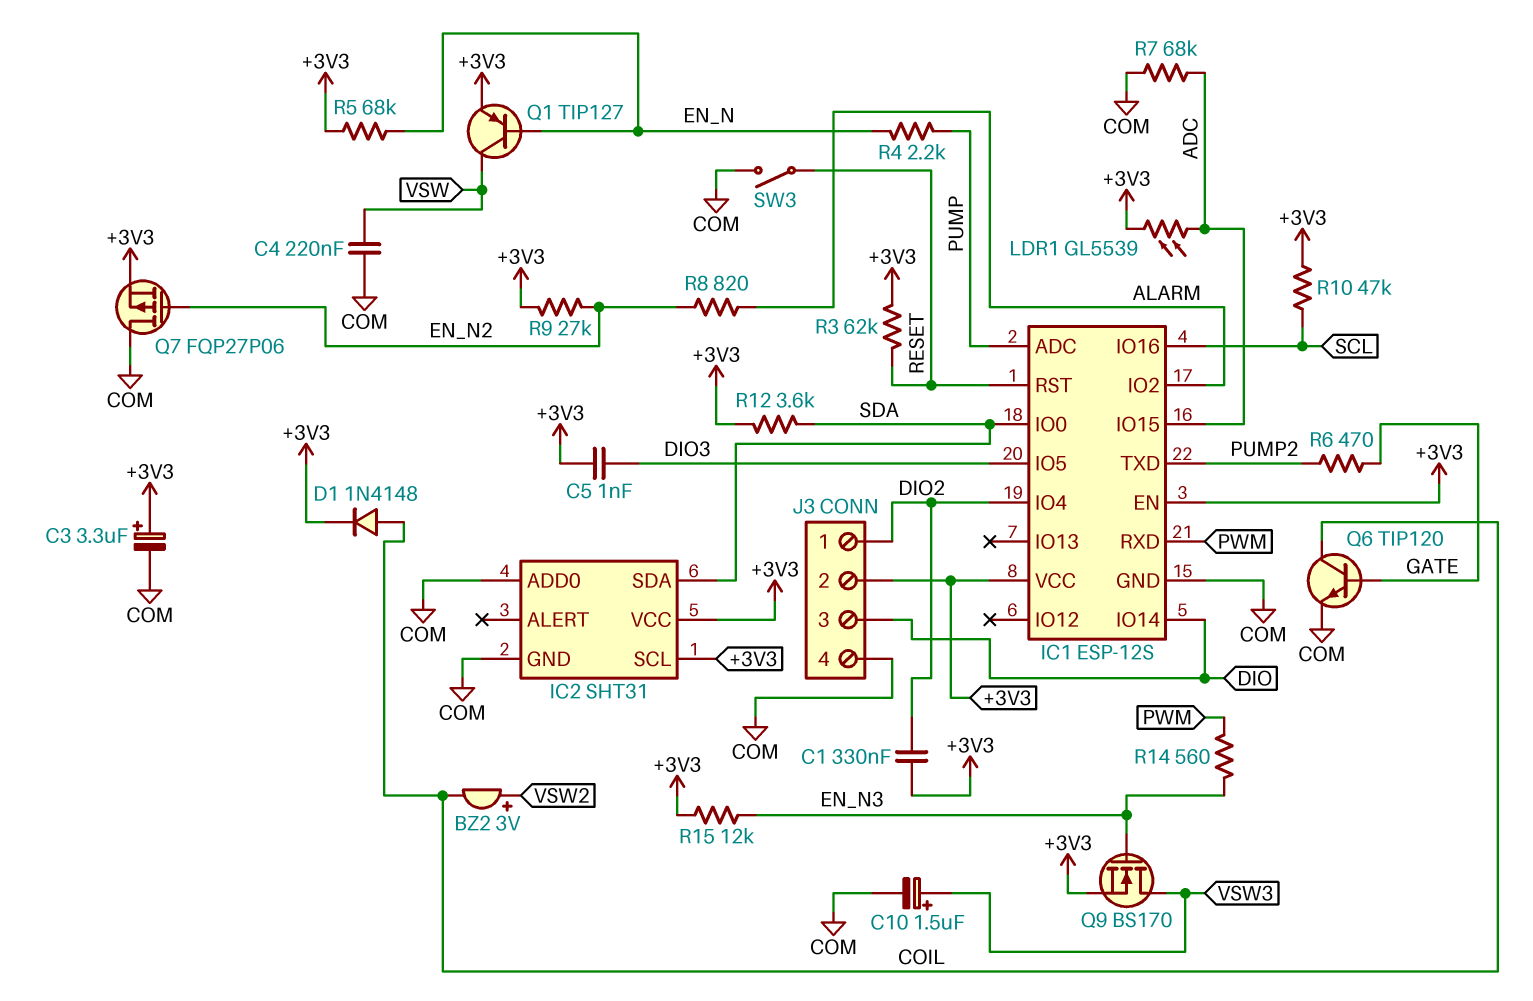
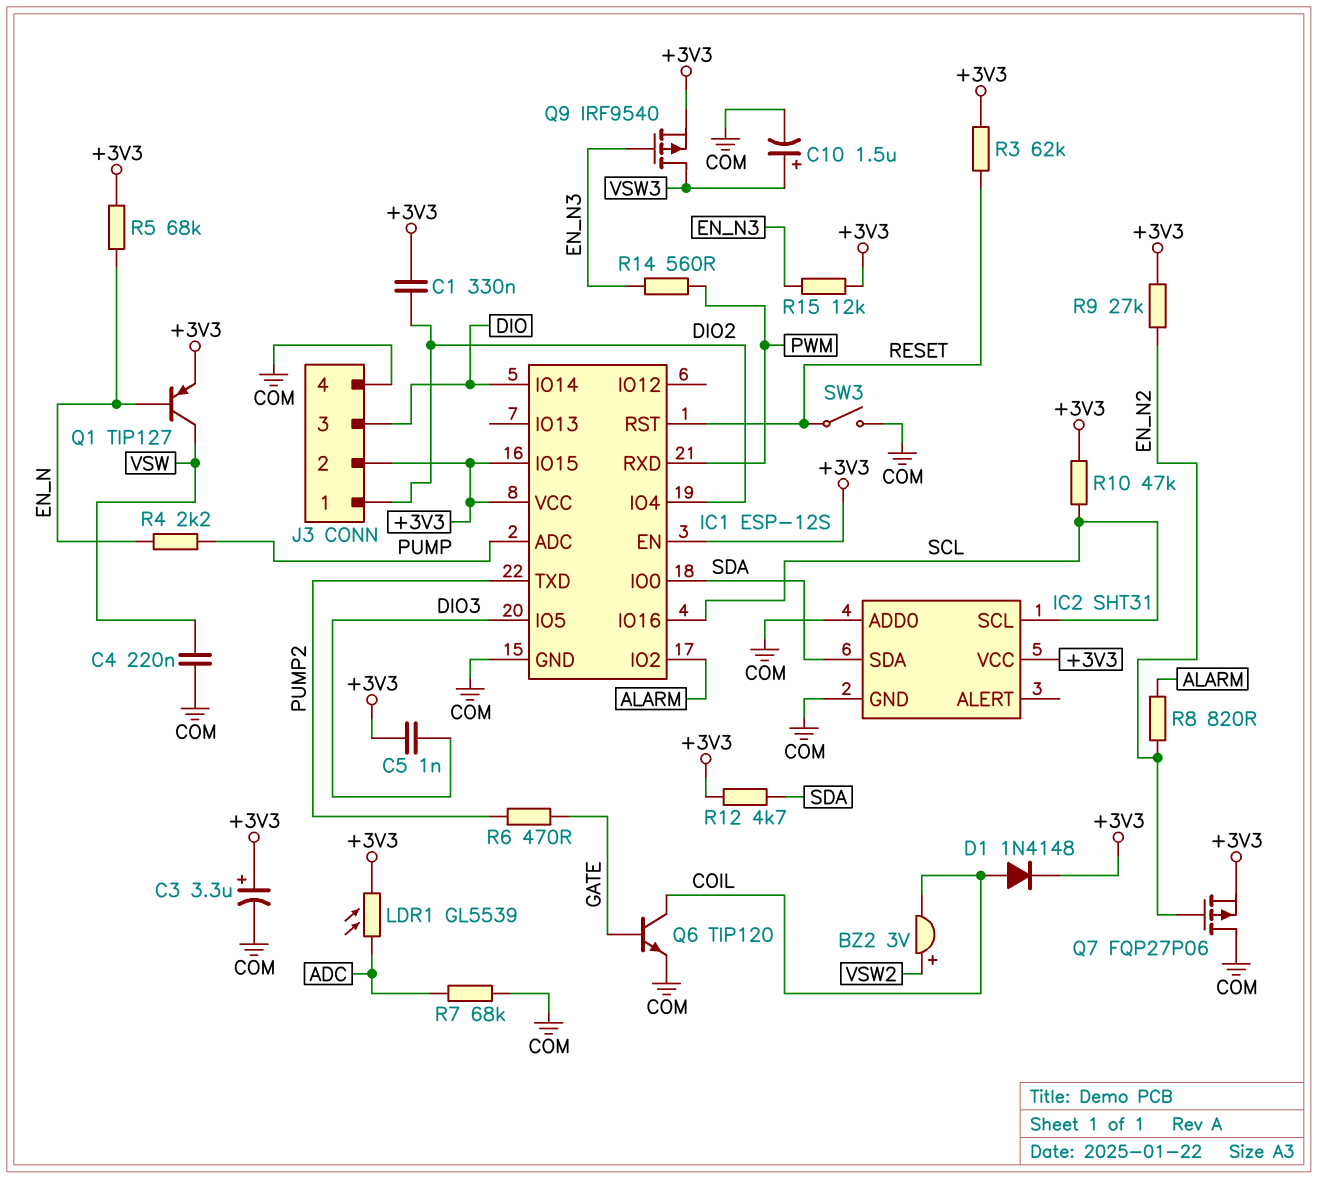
IC1 pin IO15: ADC -> +3V3
IC2 pin SCL: +3V3 -> SCL
Q9: NMOS BS170 (G EN_N3, D VSW3, S +3V3) -> PMOS IRF9540 (G EN_N3, D VSW3, S +3V3)
R12: 3.6k (+3V3, SDA) -> 4.7k (+3V3, SDA)

